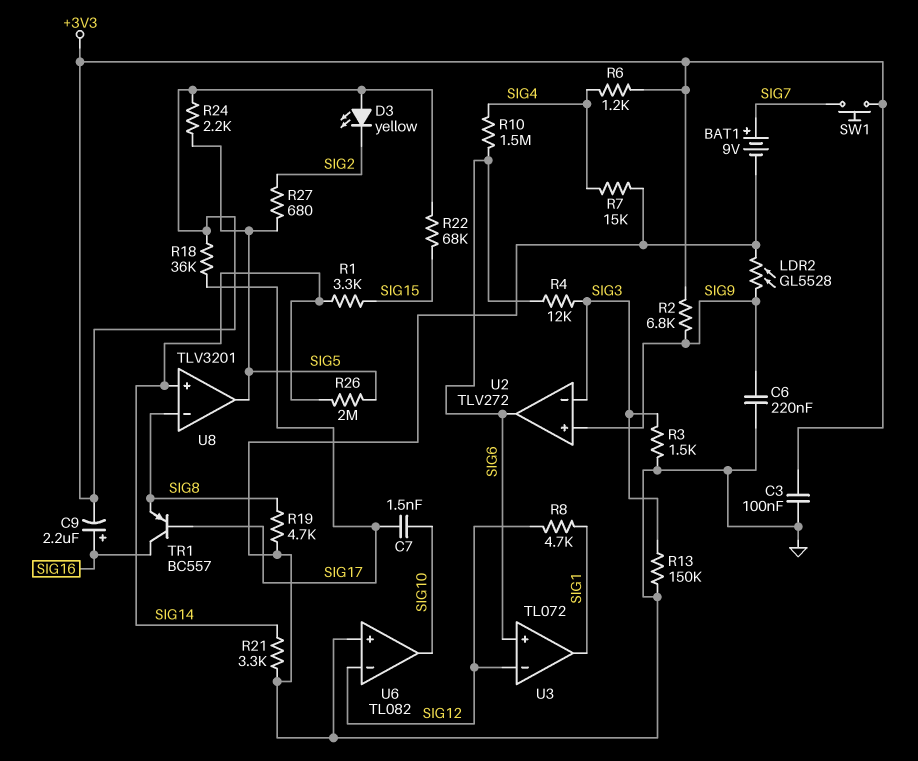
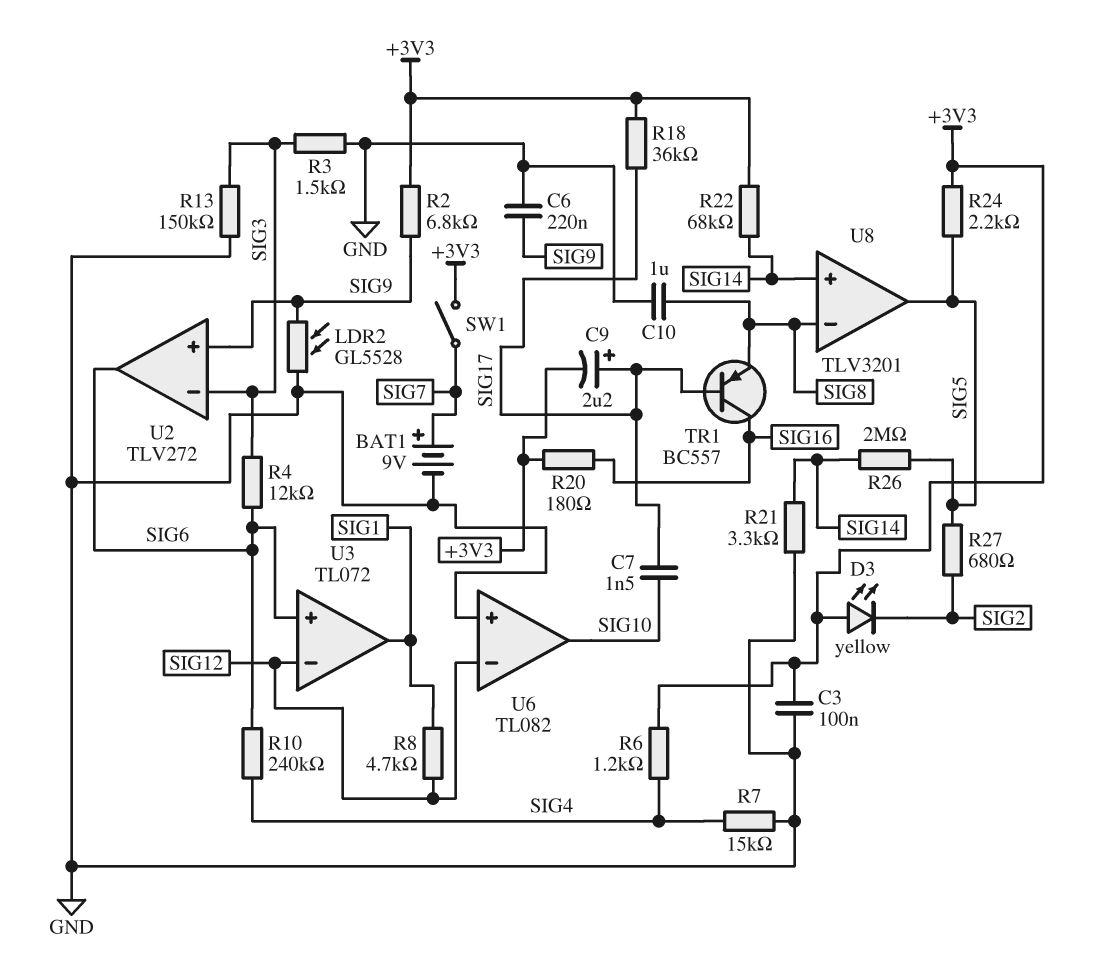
C9: 2.2uF (plus SIG16, minus +3V3) -> 2.2uF (plus SIG17, minus +3V3)
C10: none -> 1uF (GND, SIG8)
R1: 3.3k (SIG14, SIG15) -> none
R10: 1.5M (SIG4, SIG6) -> 240k (SIG4, SIG6)
R19: 4.7k (GND, SIG8) -> none
R20: none -> 180 (+3V3, SIG16)
R22: 68k (+3V3, SIG15) -> 68k (+3V3, SIG14)
SW1: button (+3V3, SIG7) -> switch (+3V3, SIG7)

